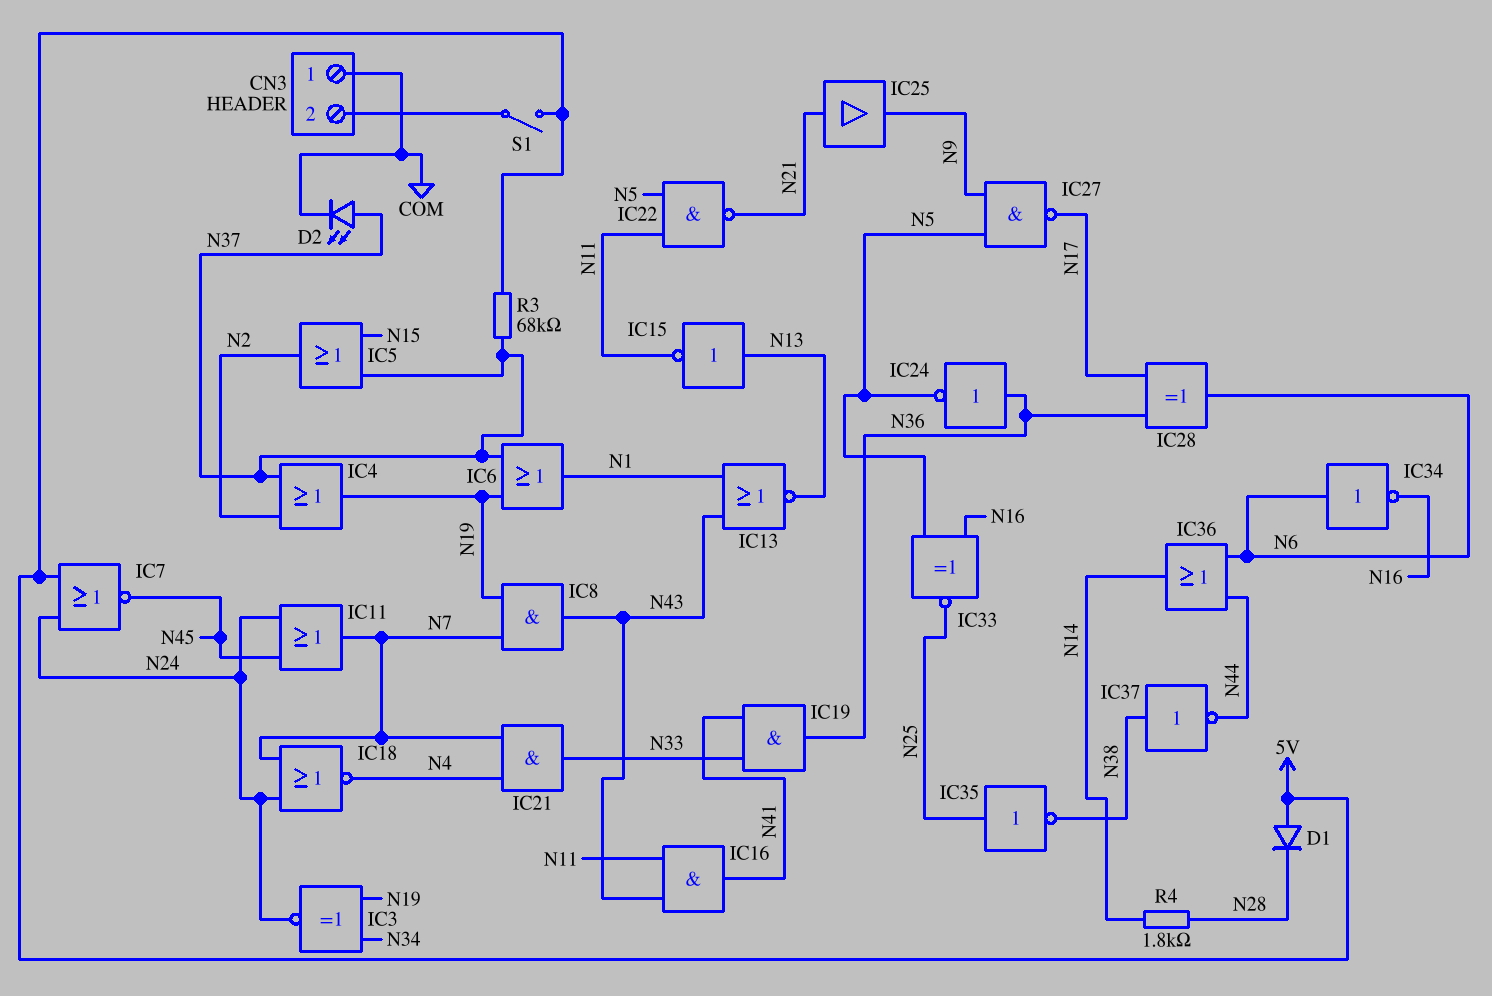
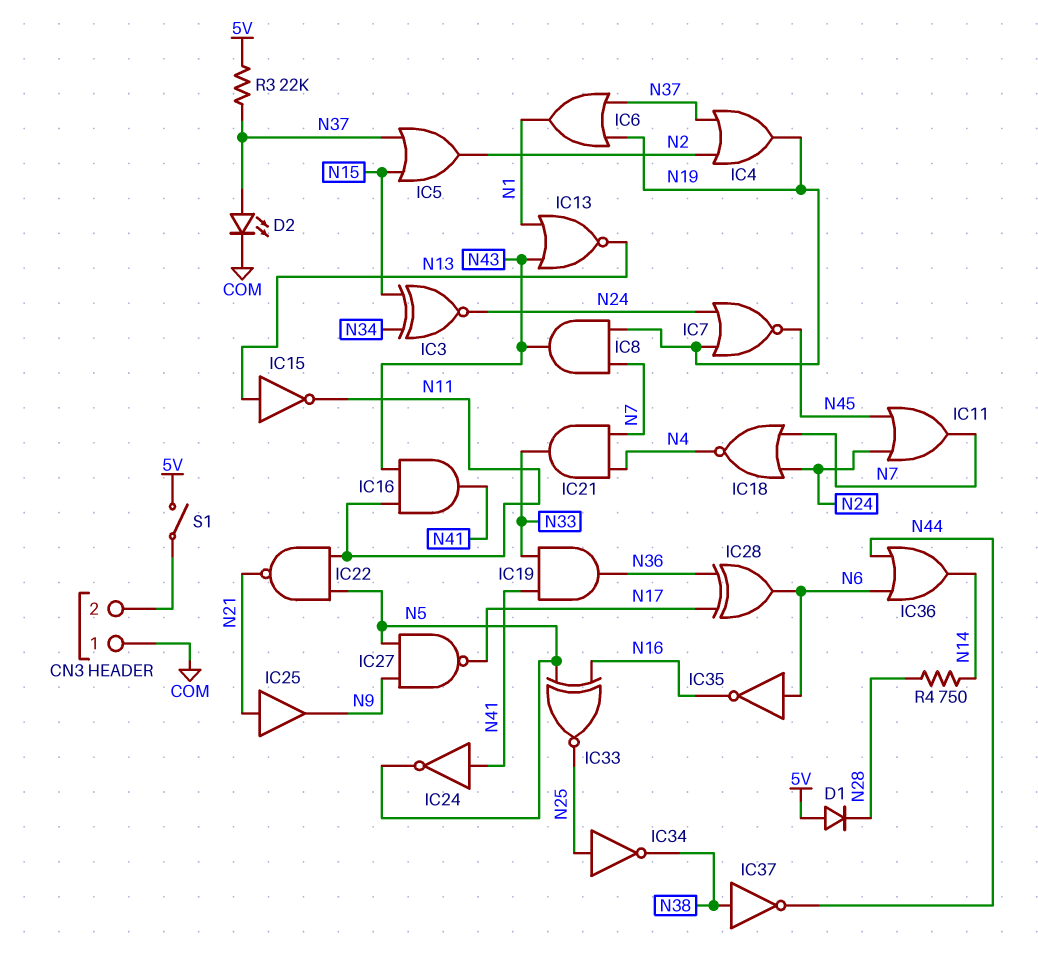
IC3: XNOR (in N19, in N34, out N24) -> XNOR (in N15, in N34, out N24)
IC7: NOR (in 5V, in N24, out N45) -> NOR (in N19, in N24, out N45)
IC24: NOT (in N36, out N5) -> NOT (in N41, out N5)
IC34: NOT (in N6, out N16) -> NOT (in N25, out N38)
IC35: NOT (in N25, out N38) -> NOT (in N6, out N16)
R3: 68k (5V, N37) -> 22k (5V, N37)
R4: 1.8k (N14, N28) -> 750 (N14, N28)

